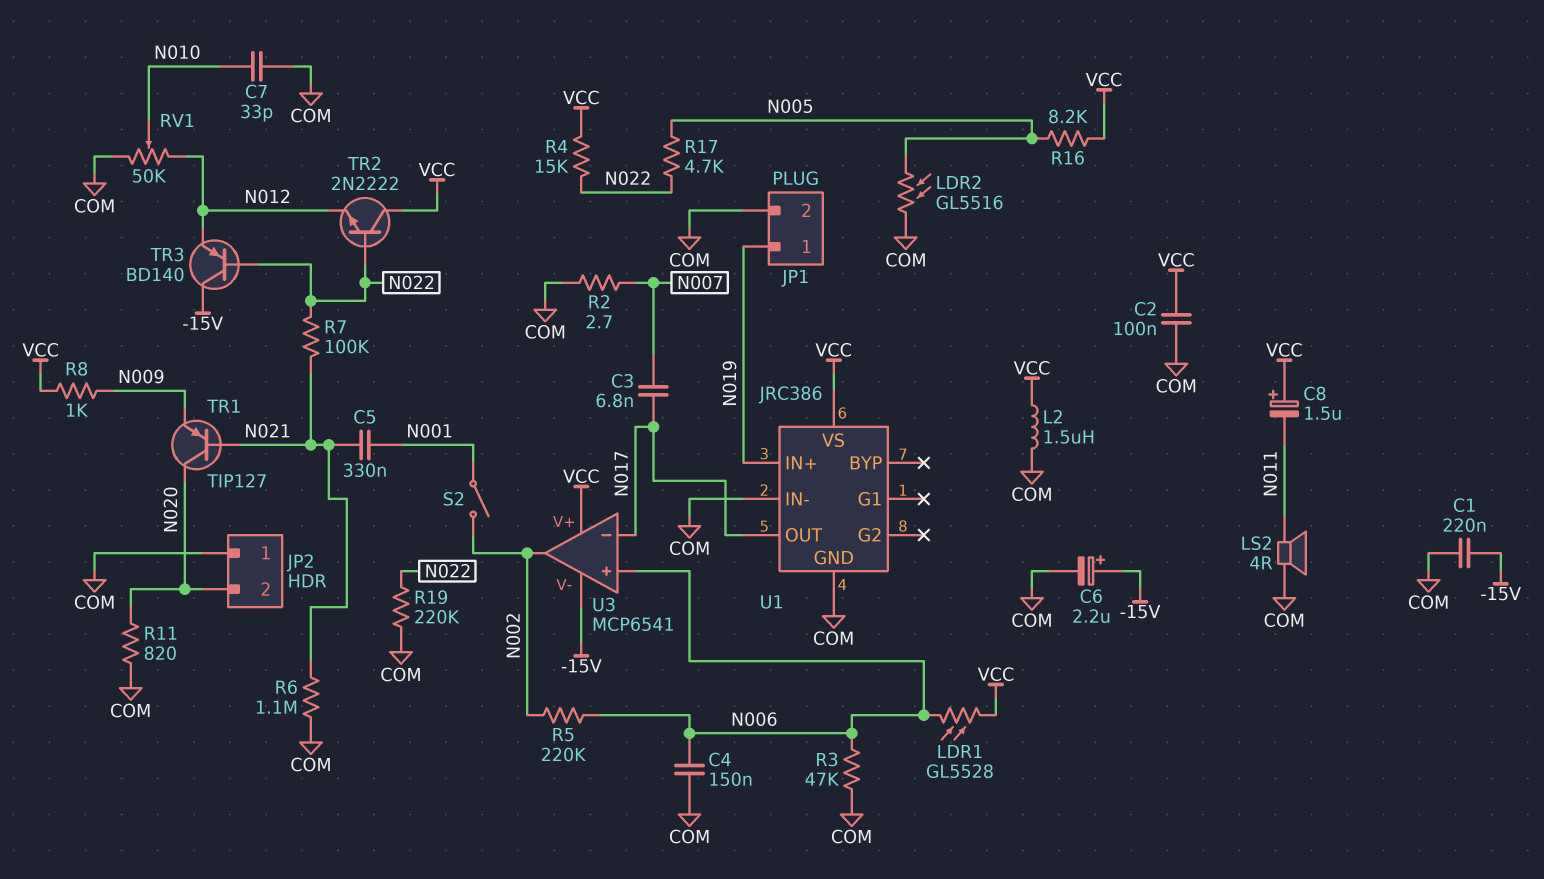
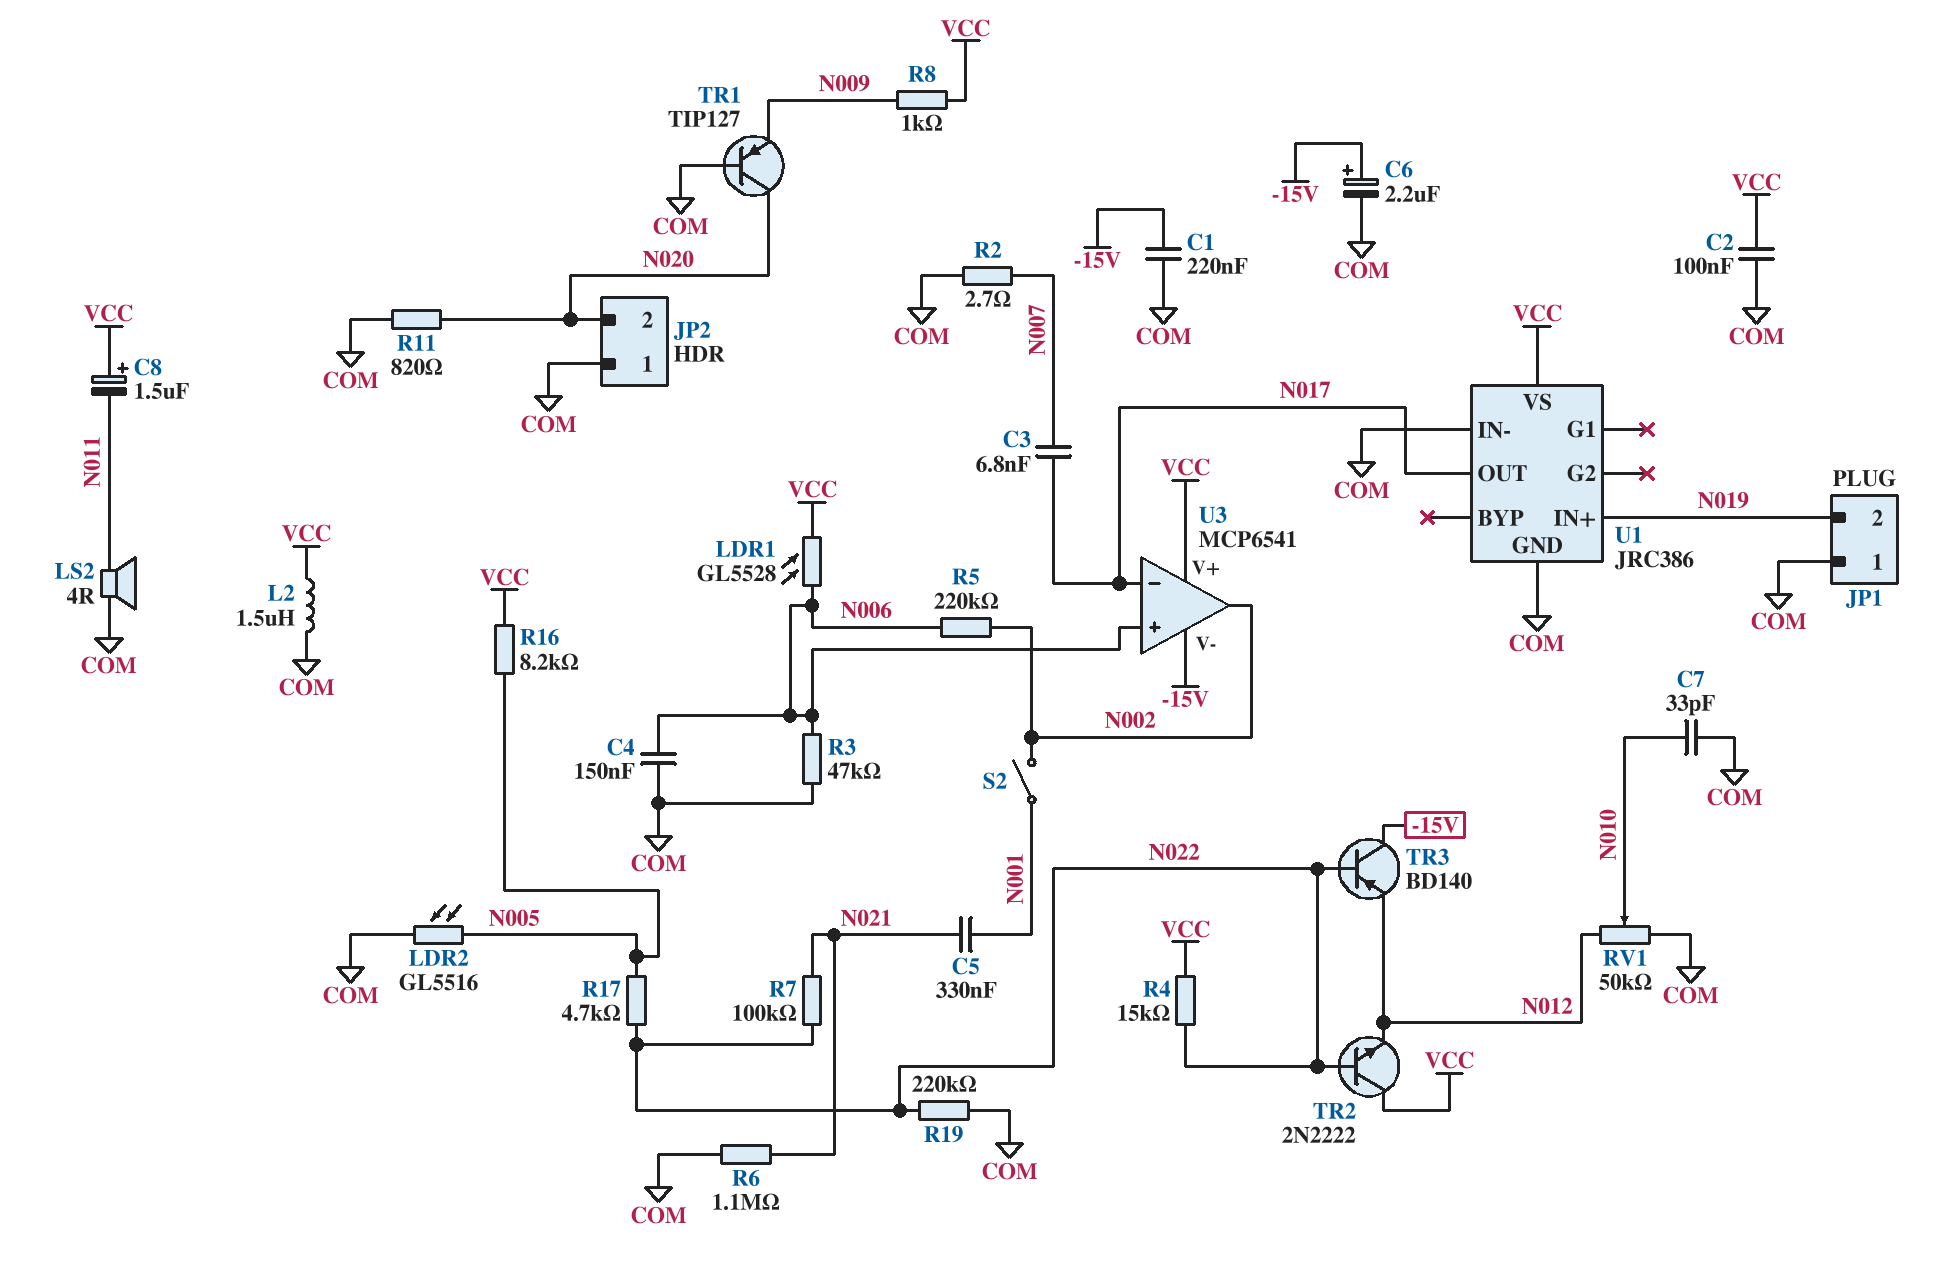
JP1 pin 1: N019 -> COM
JP1 pin 2: COM -> N019
TR1: PNP TIP127 (B N021, C N020, E N009) -> PNP TIP127 (B COM, C N020, E N009)

